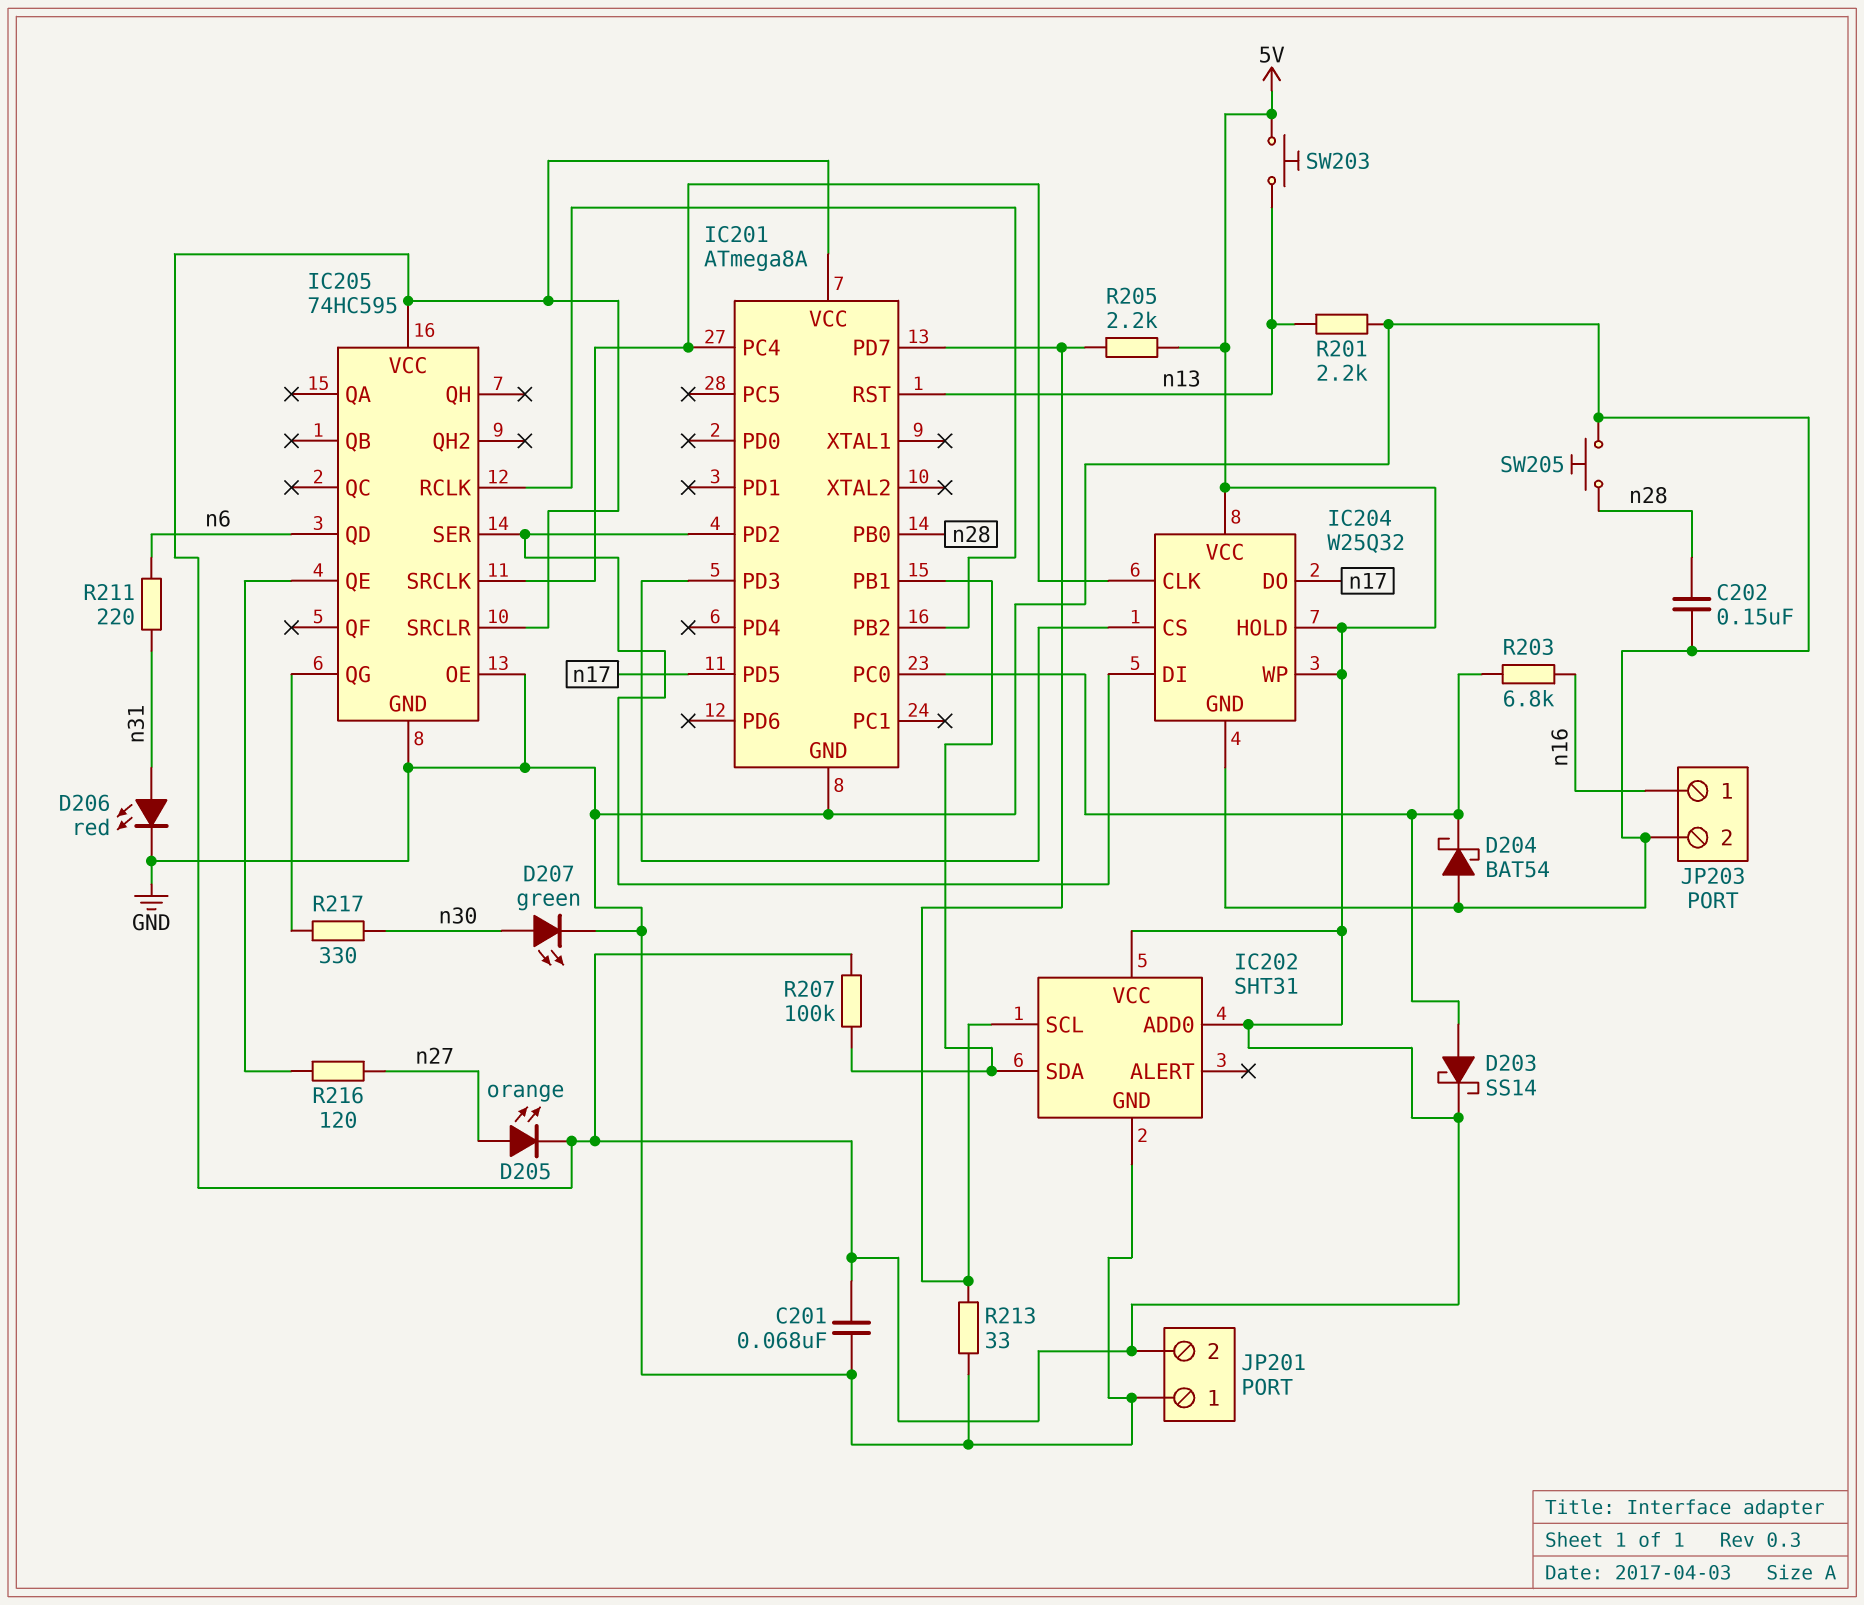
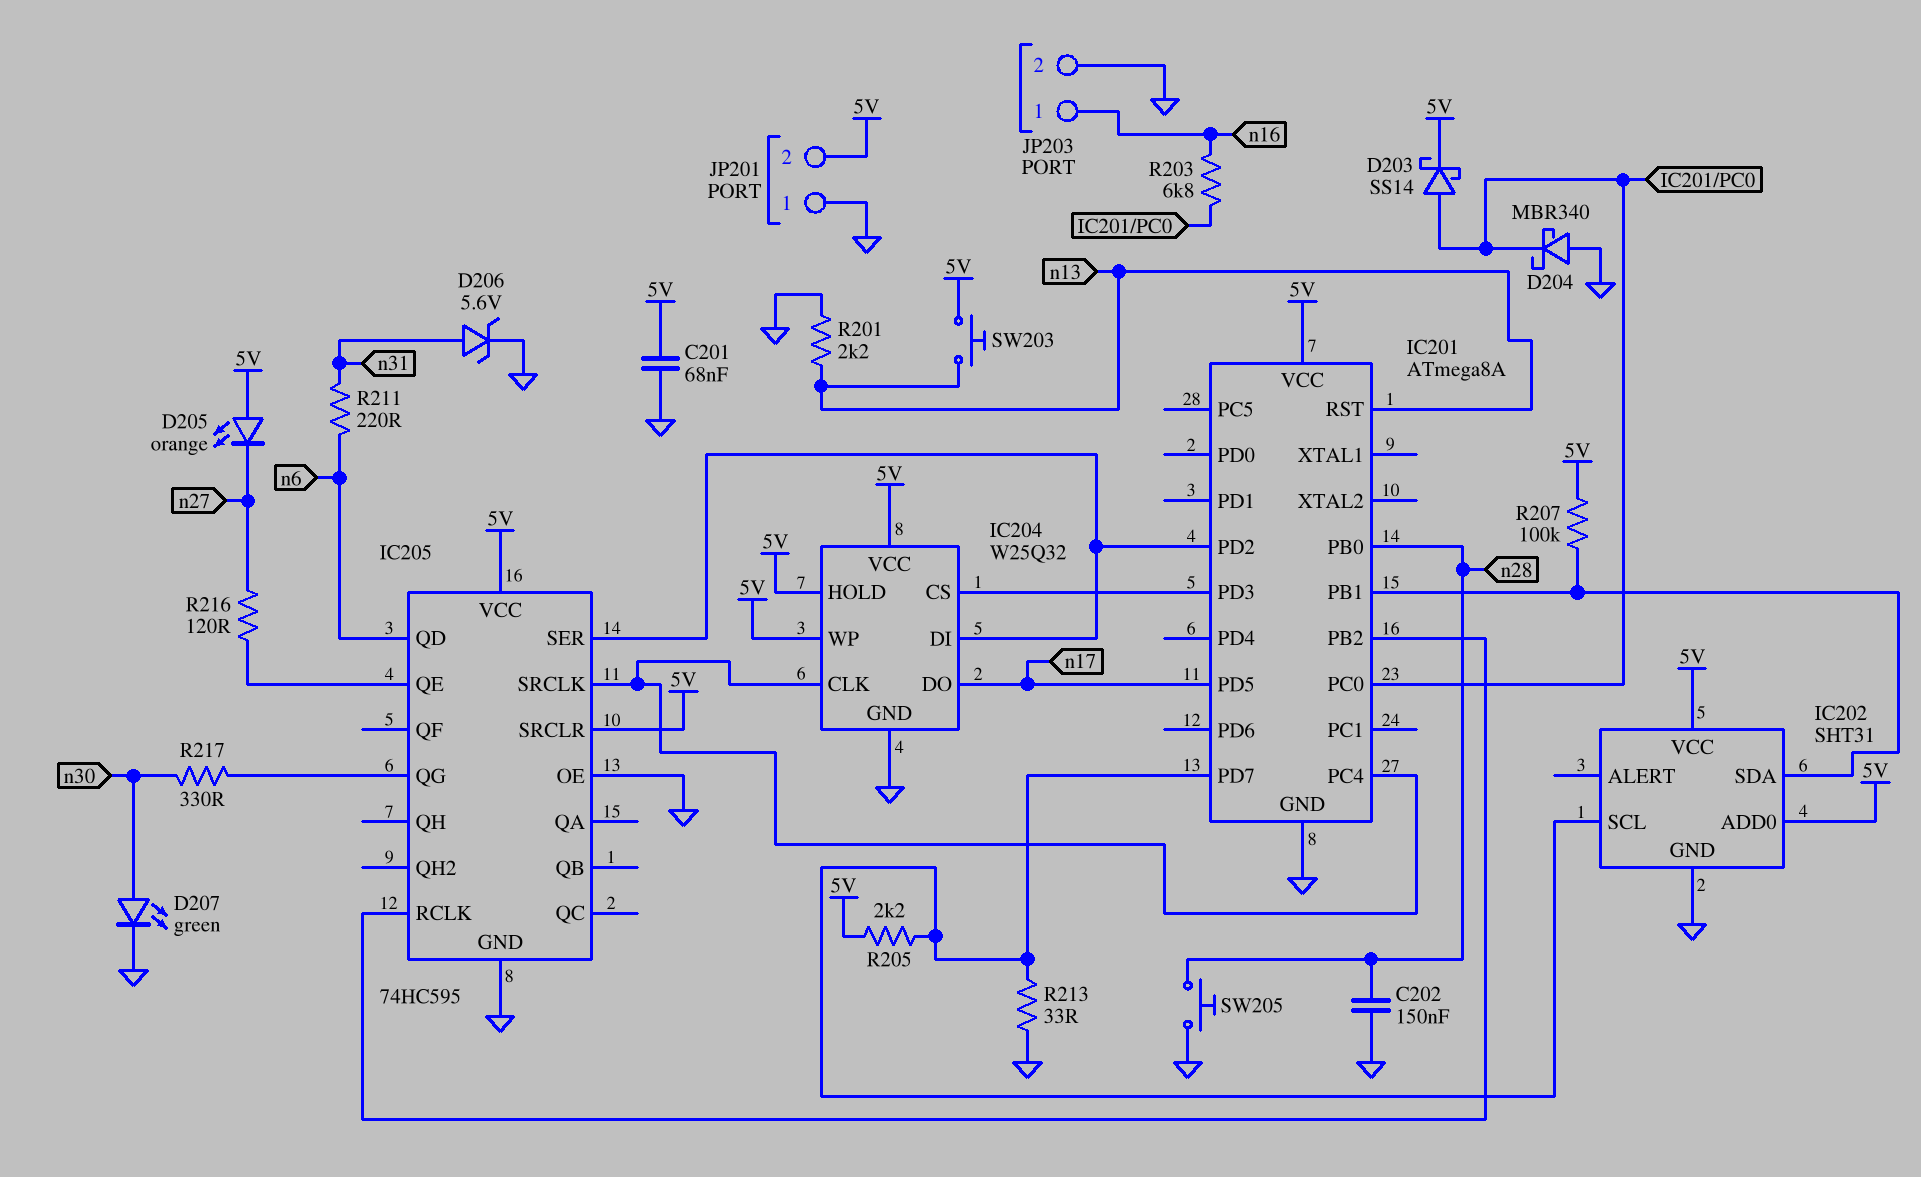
D204: schottky BAT54 (A GND, K IC201/PC0) -> schottky MBR340 (A GND, K IC201/PC0)
D205: LED orange (A n27, K 5V) -> LED orange (A 5V, K n27)
D206: LED red (A n31, K GND) -> zener 5.6V (A n31, K GND)

